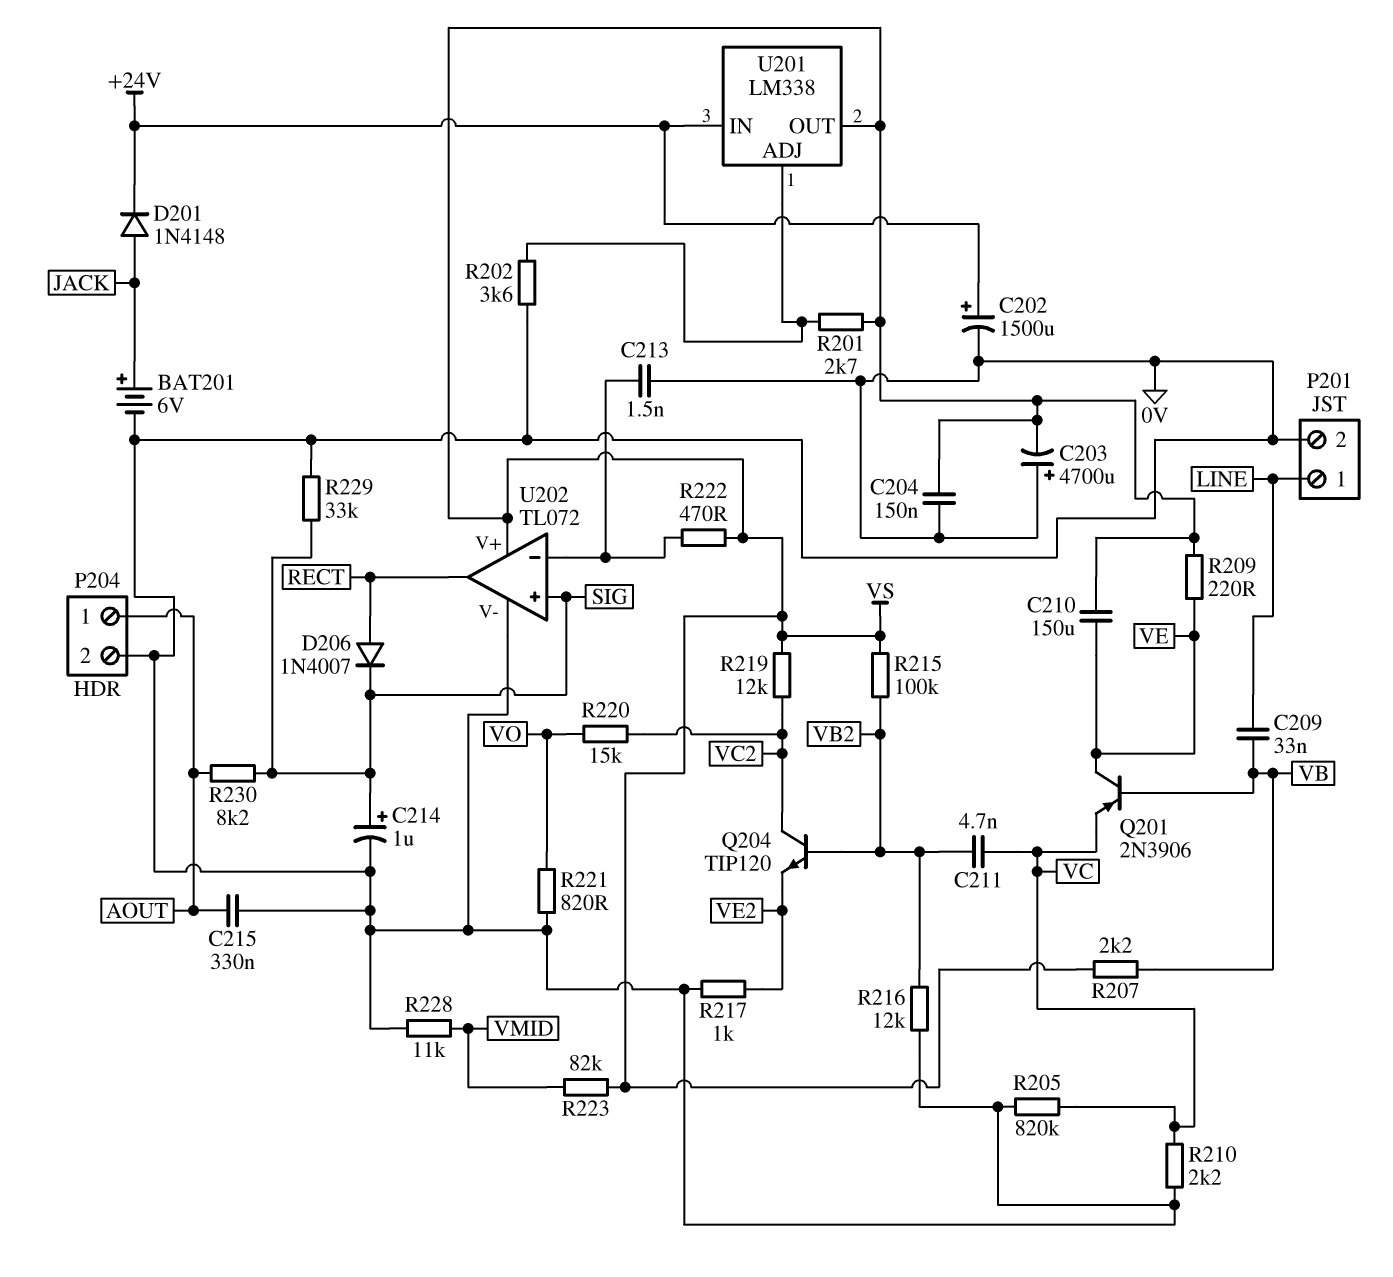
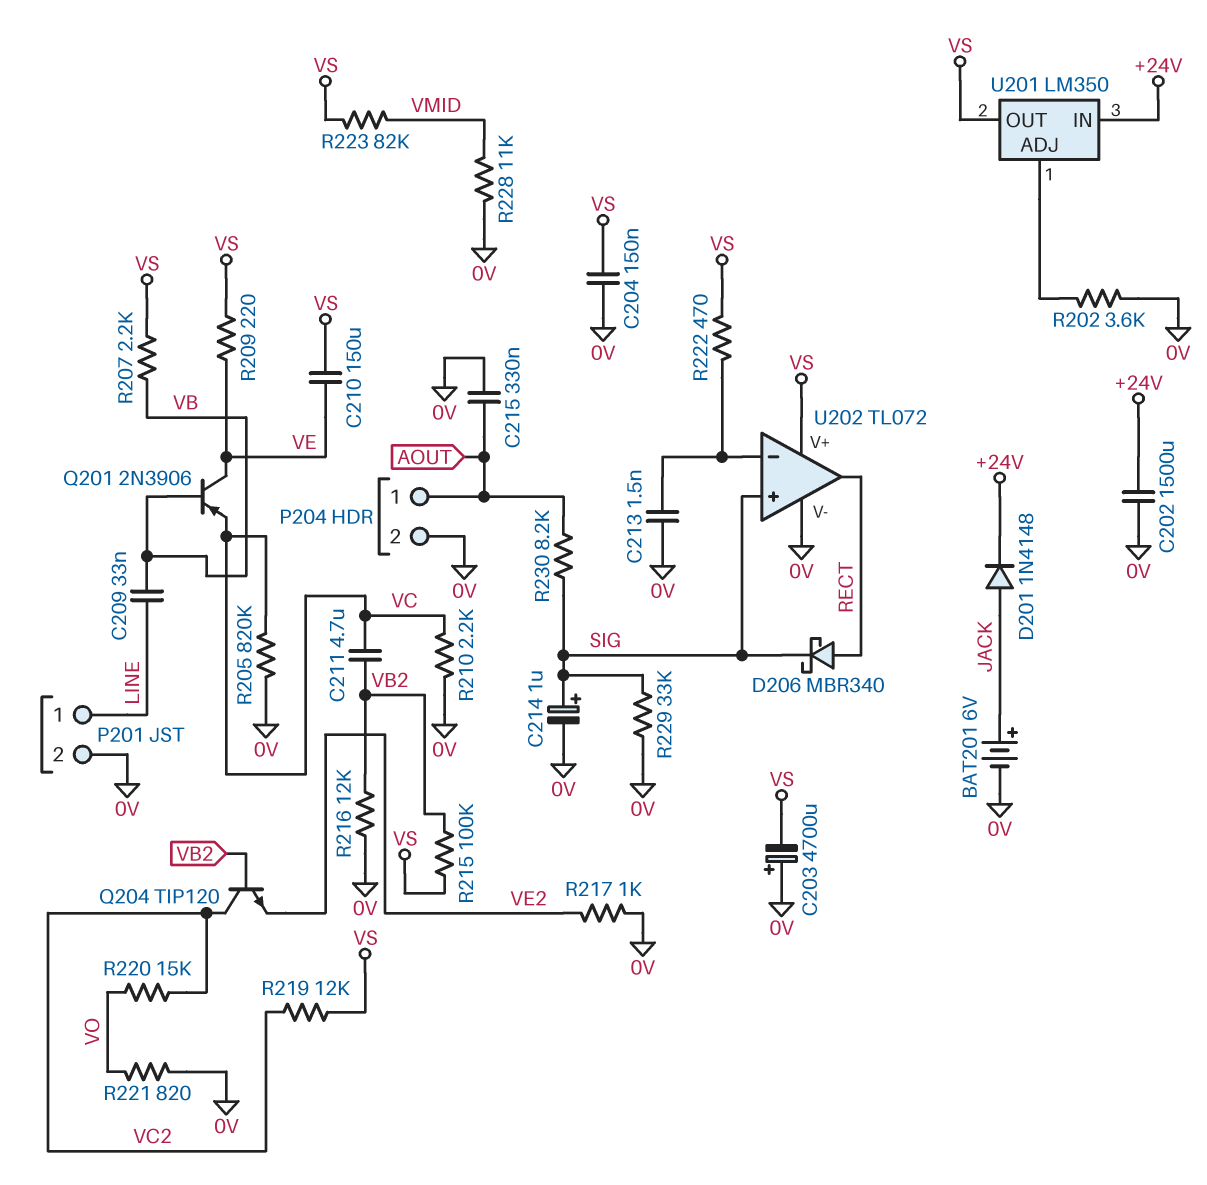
C202: 1500uF (plus +24V, minus 0V) -> 1500uF (+24V, 0V)
C211: 4.7nF (VB2, VC) -> 4.7uF (VB2, VC)
D206: diode 1N4007 (A RECT, K SIG) -> schottky MBR340 (A RECT, K SIG)
R201: 2.7k (U201/ADJ, VS) -> none
U201: LM338 -> LM350

